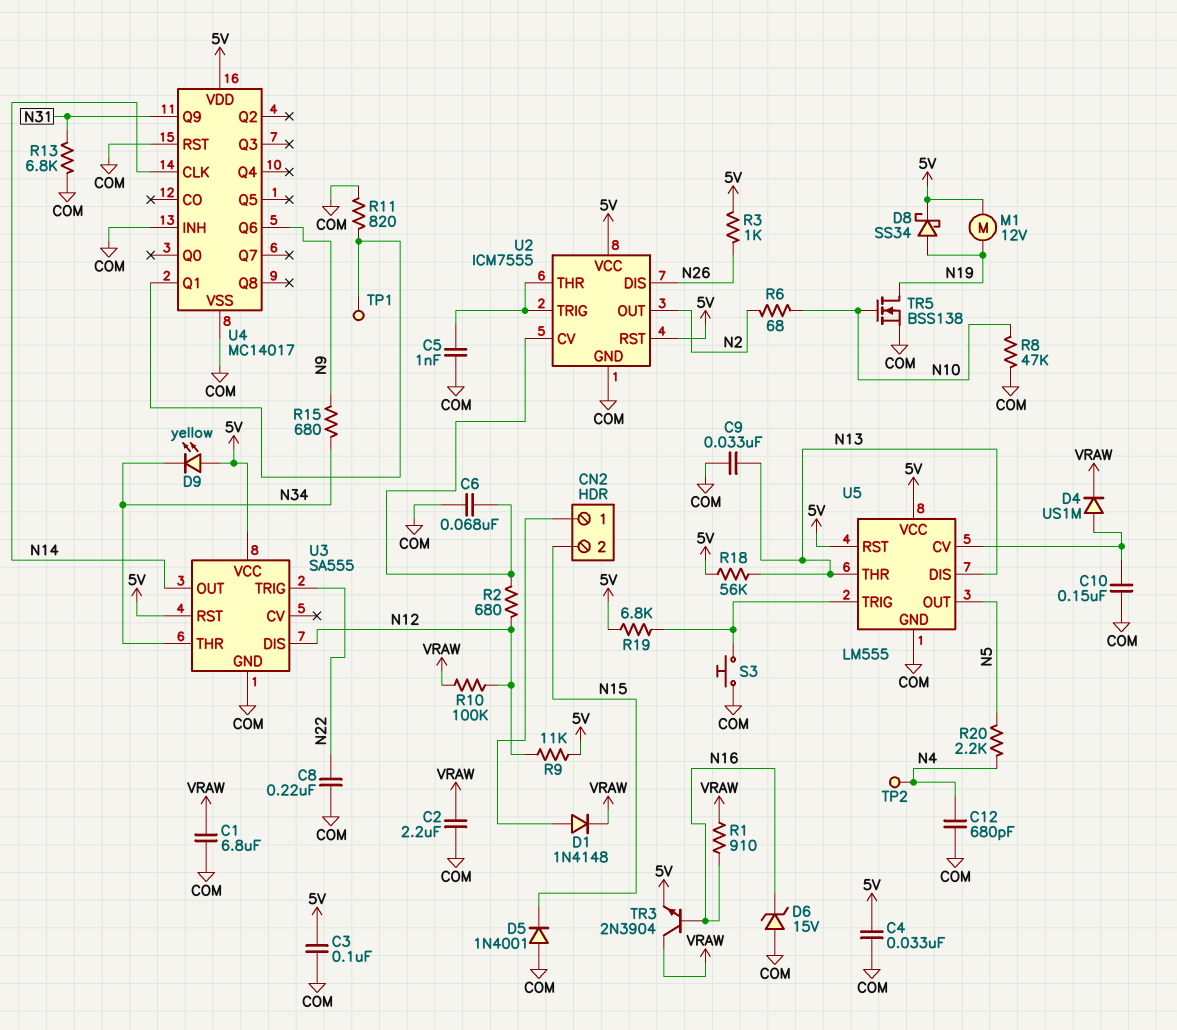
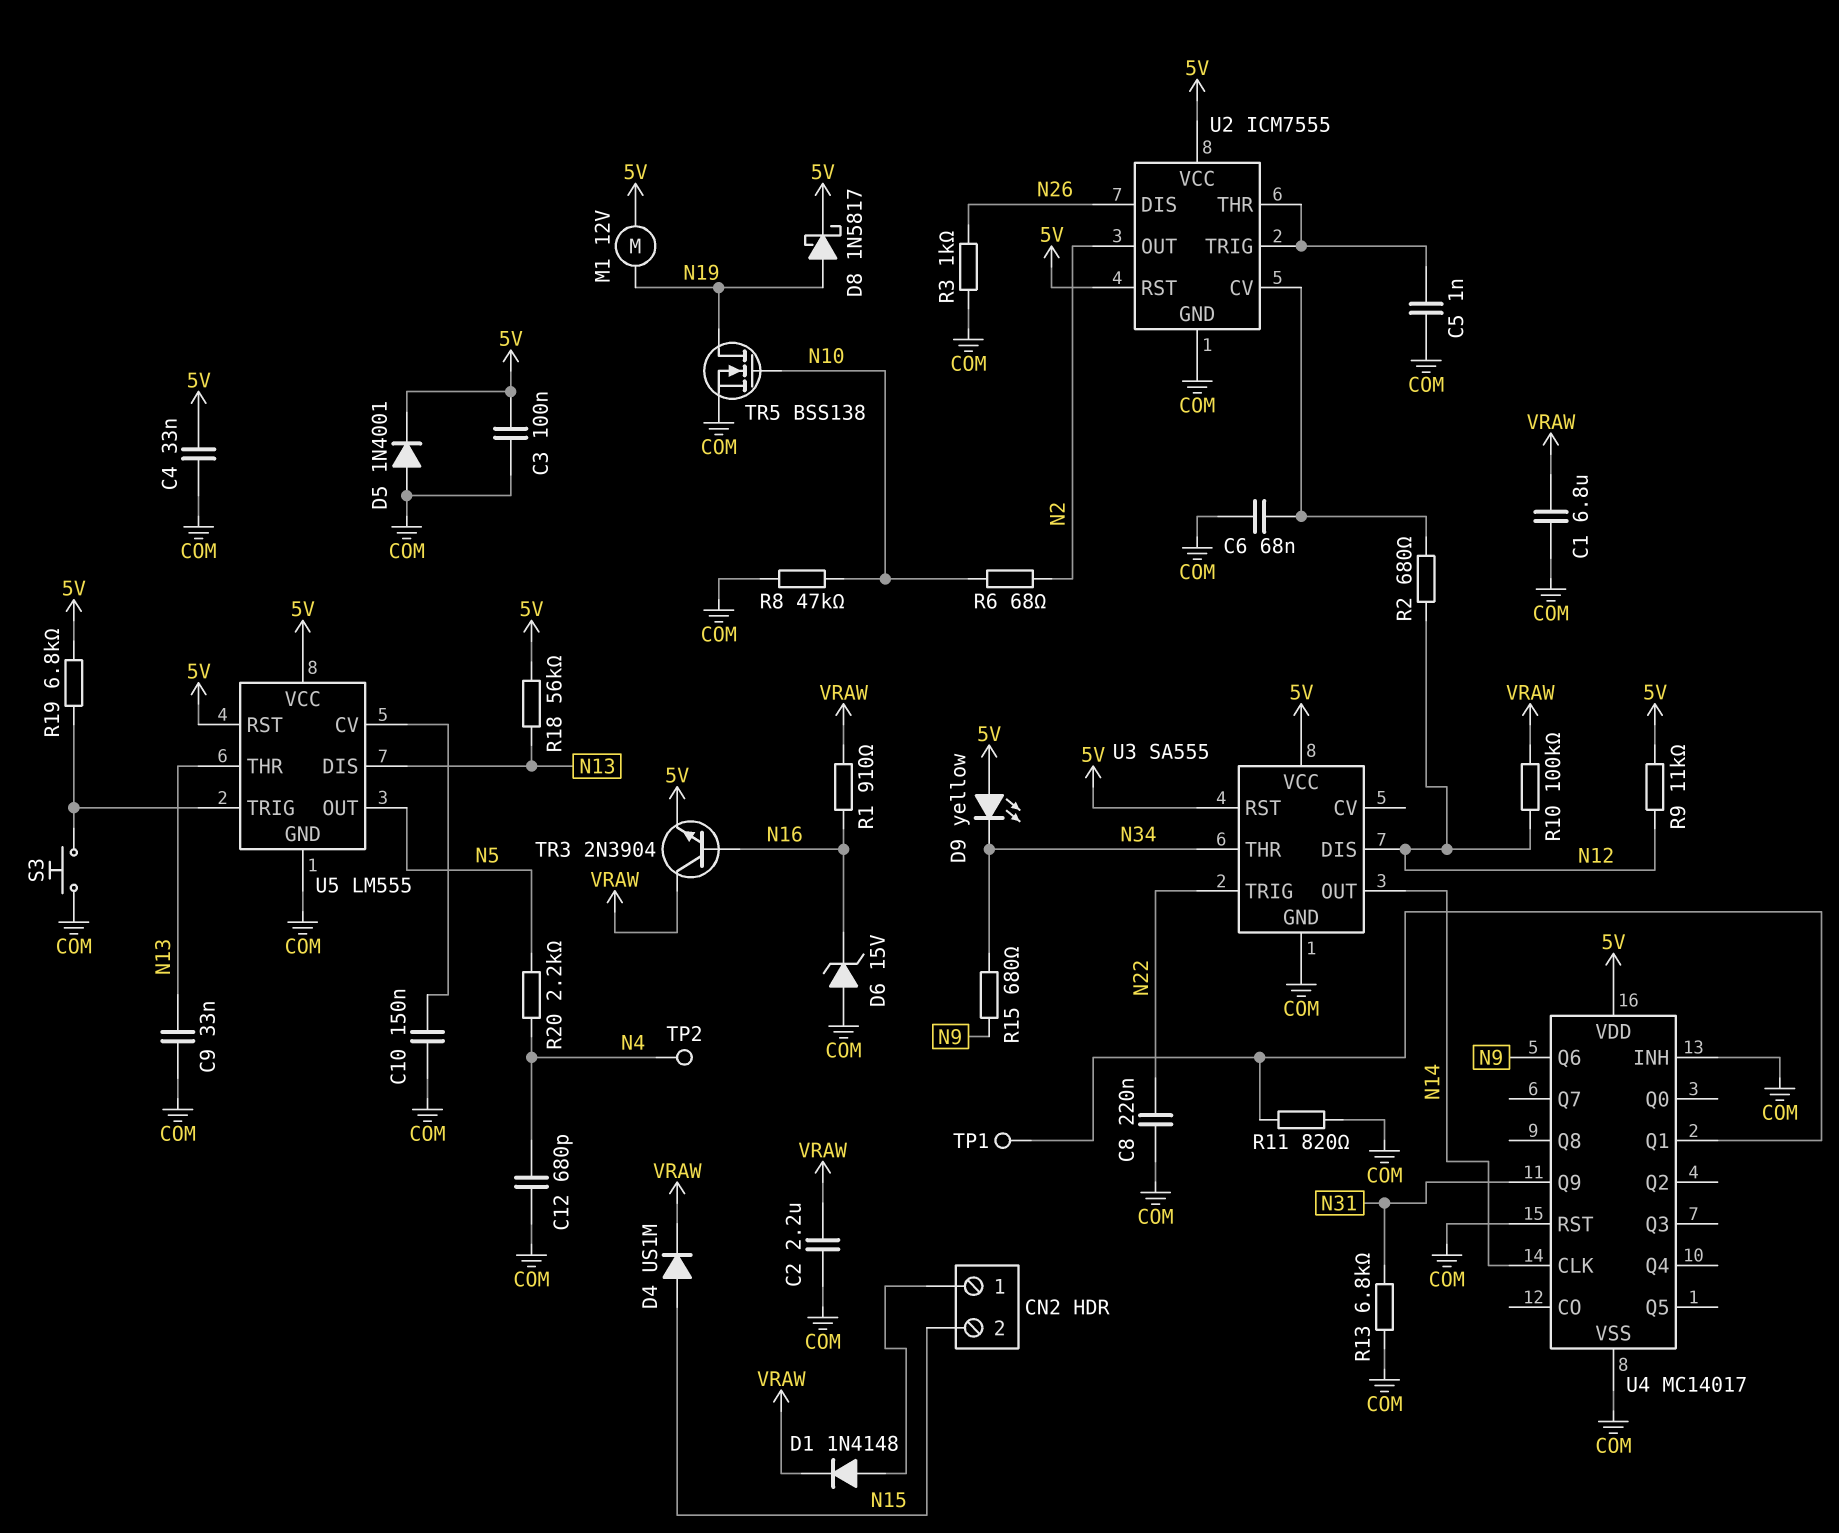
D4: diode US1M (A U5/CV, K VRAW) -> diode US1M (A N15, K VRAW)
D5: diode 1N4001 (A COM, K N15) -> diode 1N4001 (A COM, K 5V)
D8: schottky SS34 (A N19, K 5V) -> schottky 1N5817 (A N19, K 5V)
R3: 1k (5V, N26) -> 1k (COM, N26)

